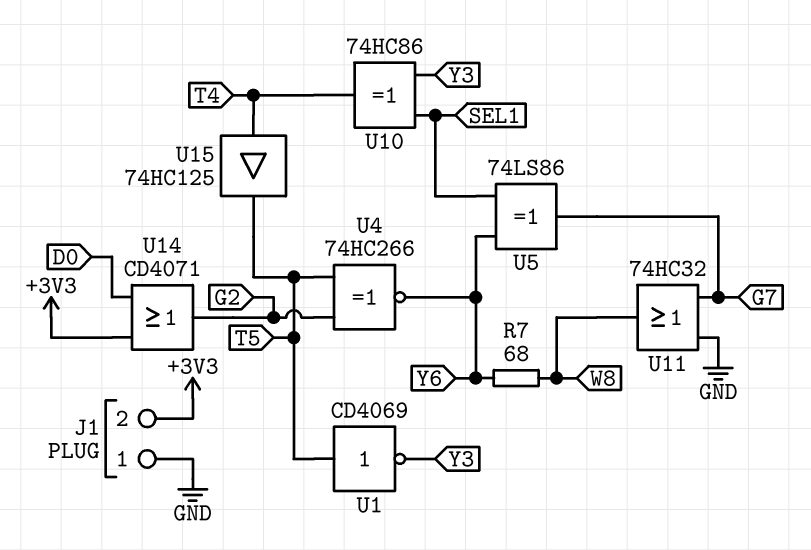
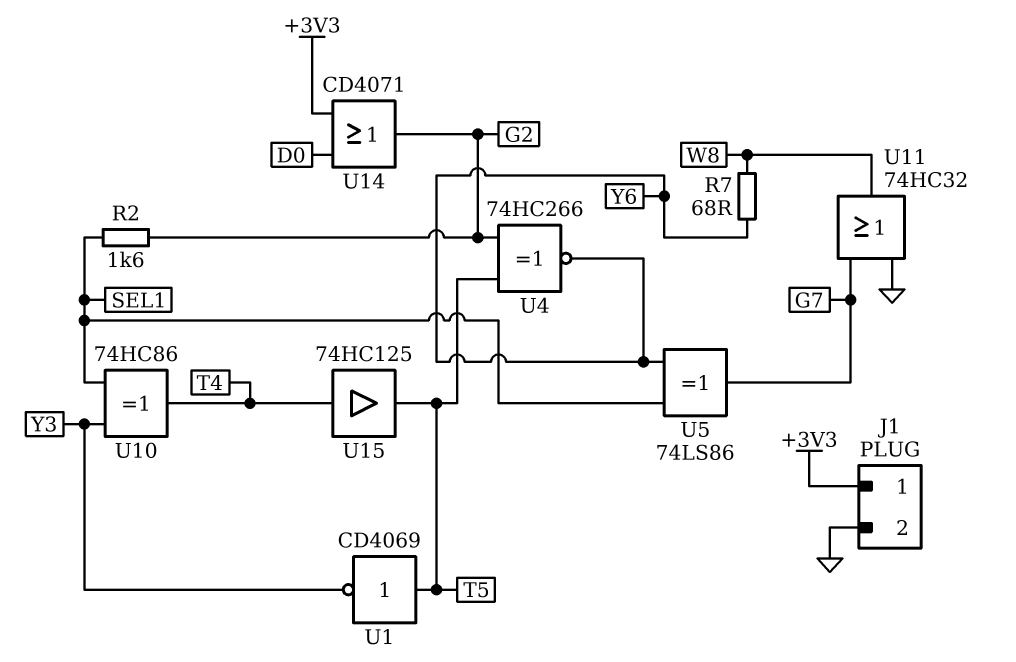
J1 pin 1: GND -> +3V3
J1 pin 2: +3V3 -> GND
R2: none -> 1.6k (G2, SEL1)

